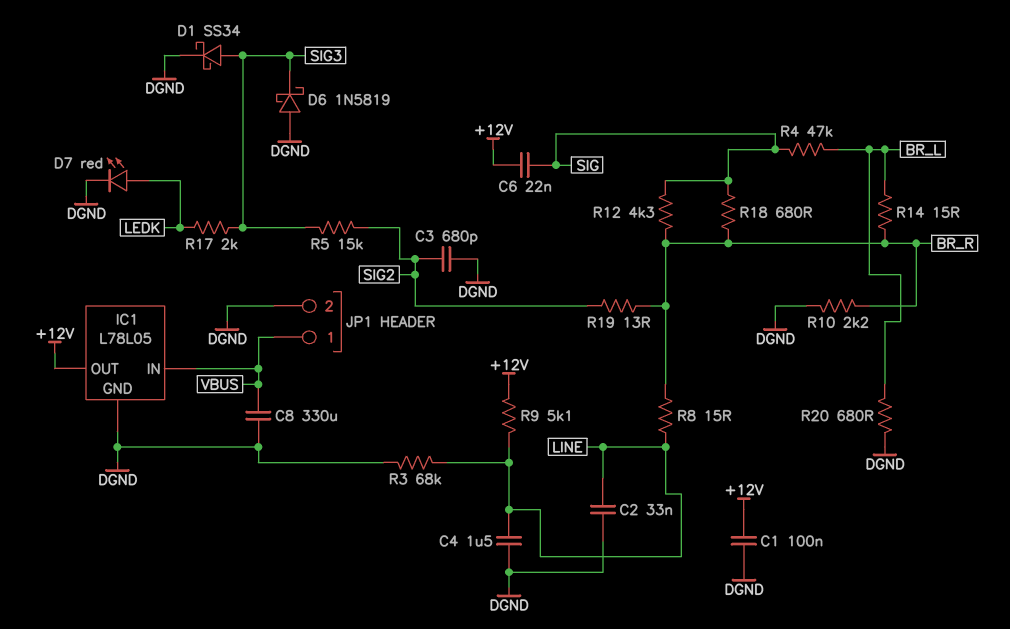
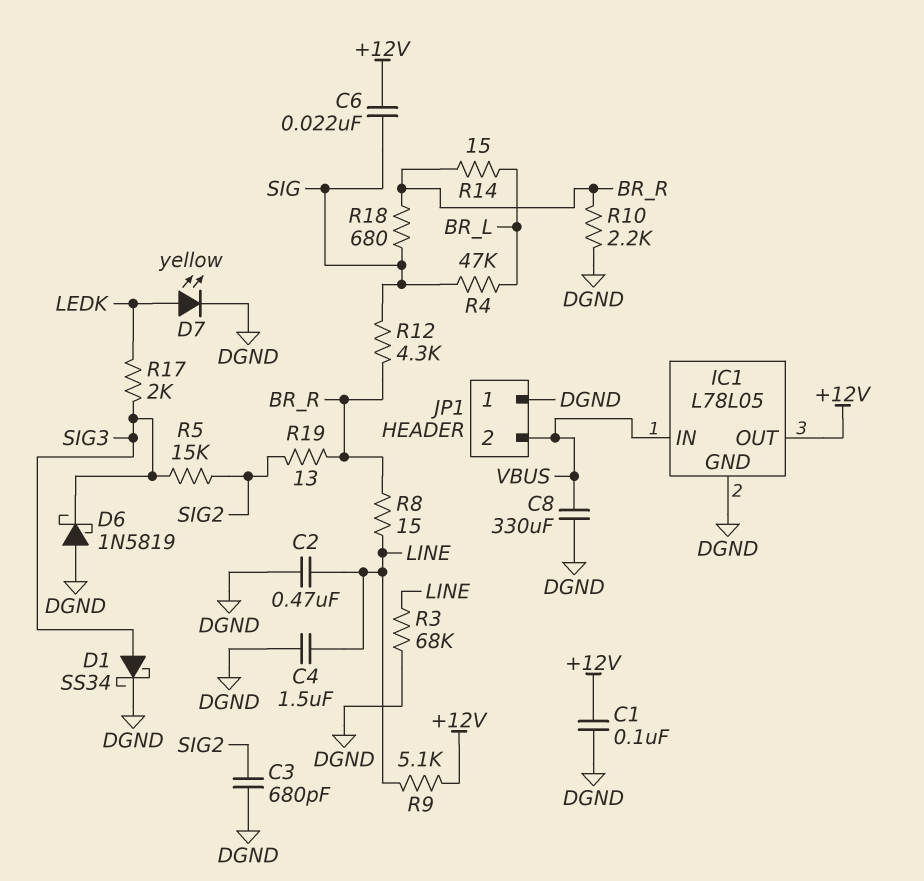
C2: 33nF (DGND, LINE) -> 470nF (DGND, LINE)
D7: LED red (A LEDK, K DGND) -> LED yellow (A LEDK, K DGND)
JP1 pin 1: VBUS -> DGND
JP1 pin 2: DGND -> VBUS
R20: 680 (BR_L, DGND) -> none

